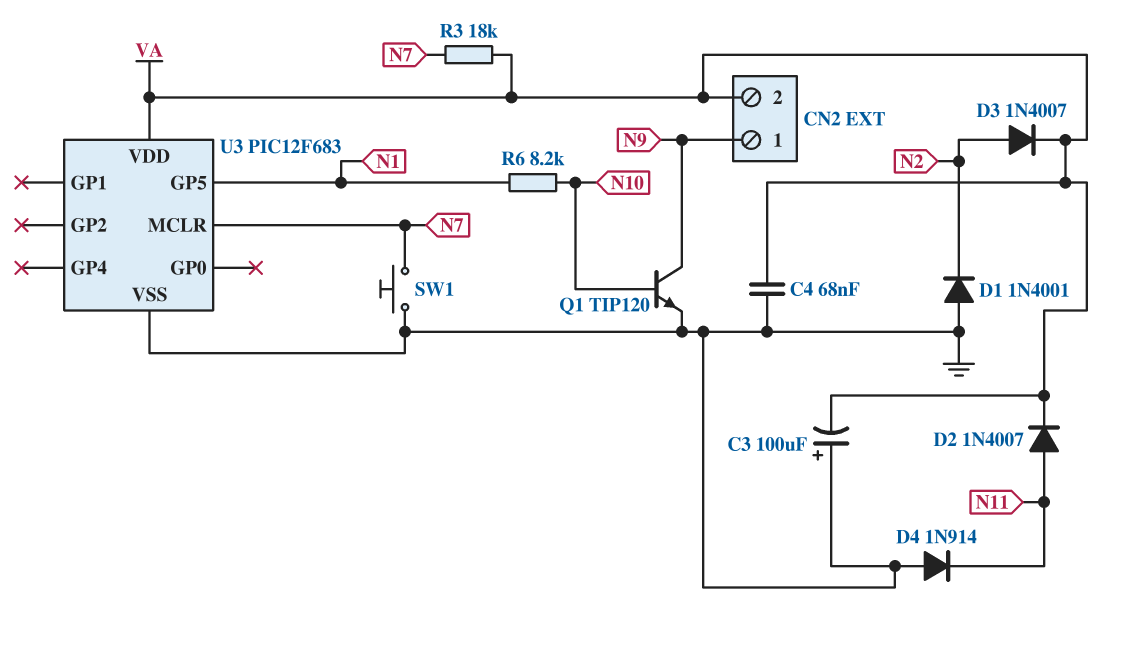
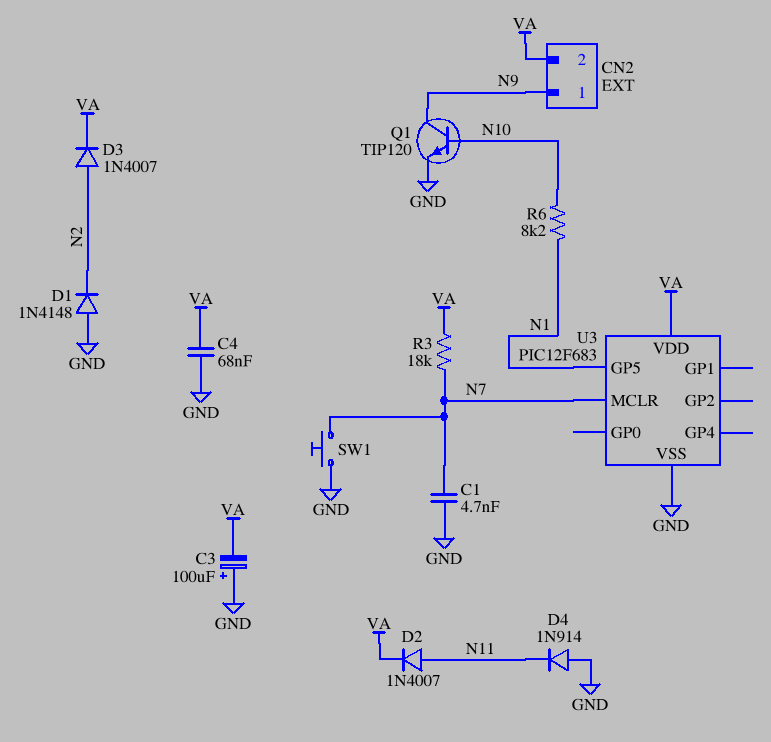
C1: none -> 4.7nF (GND, N7)
D1: diode 1N4001 (A GND, K N2) -> diode 1N4148 (A GND, K N2)

